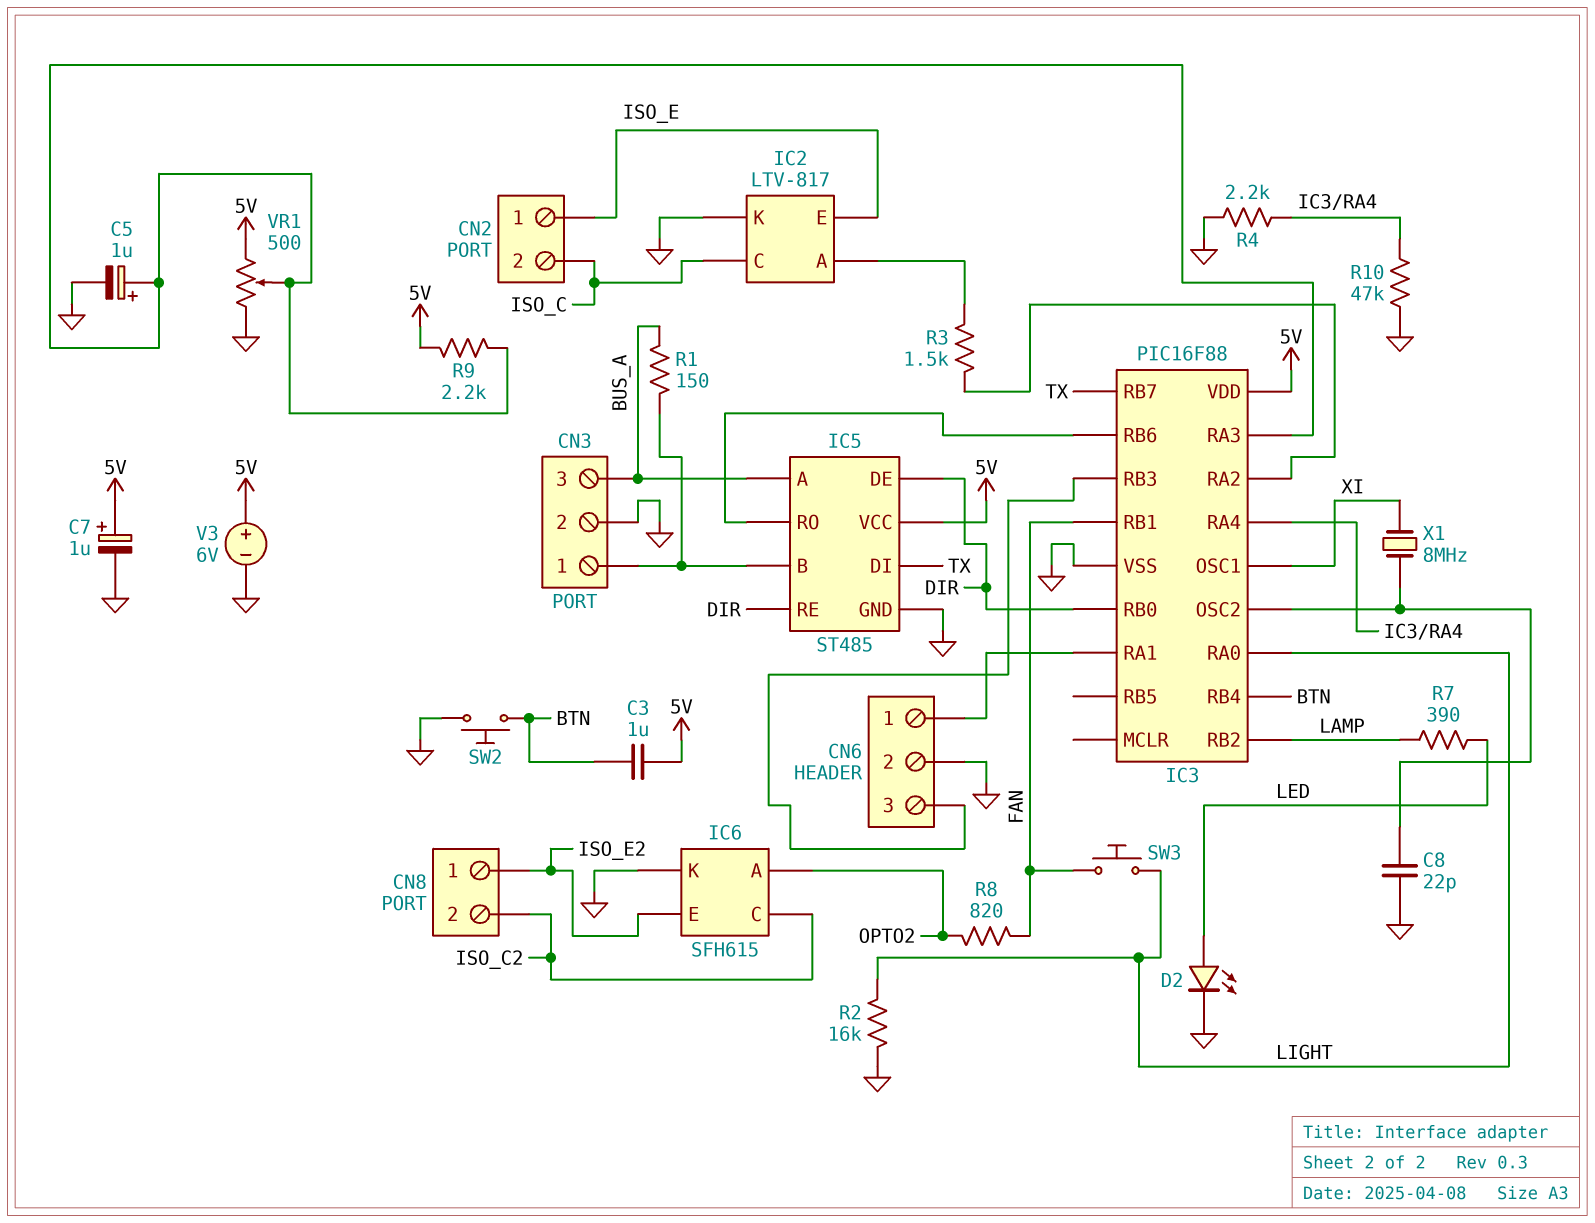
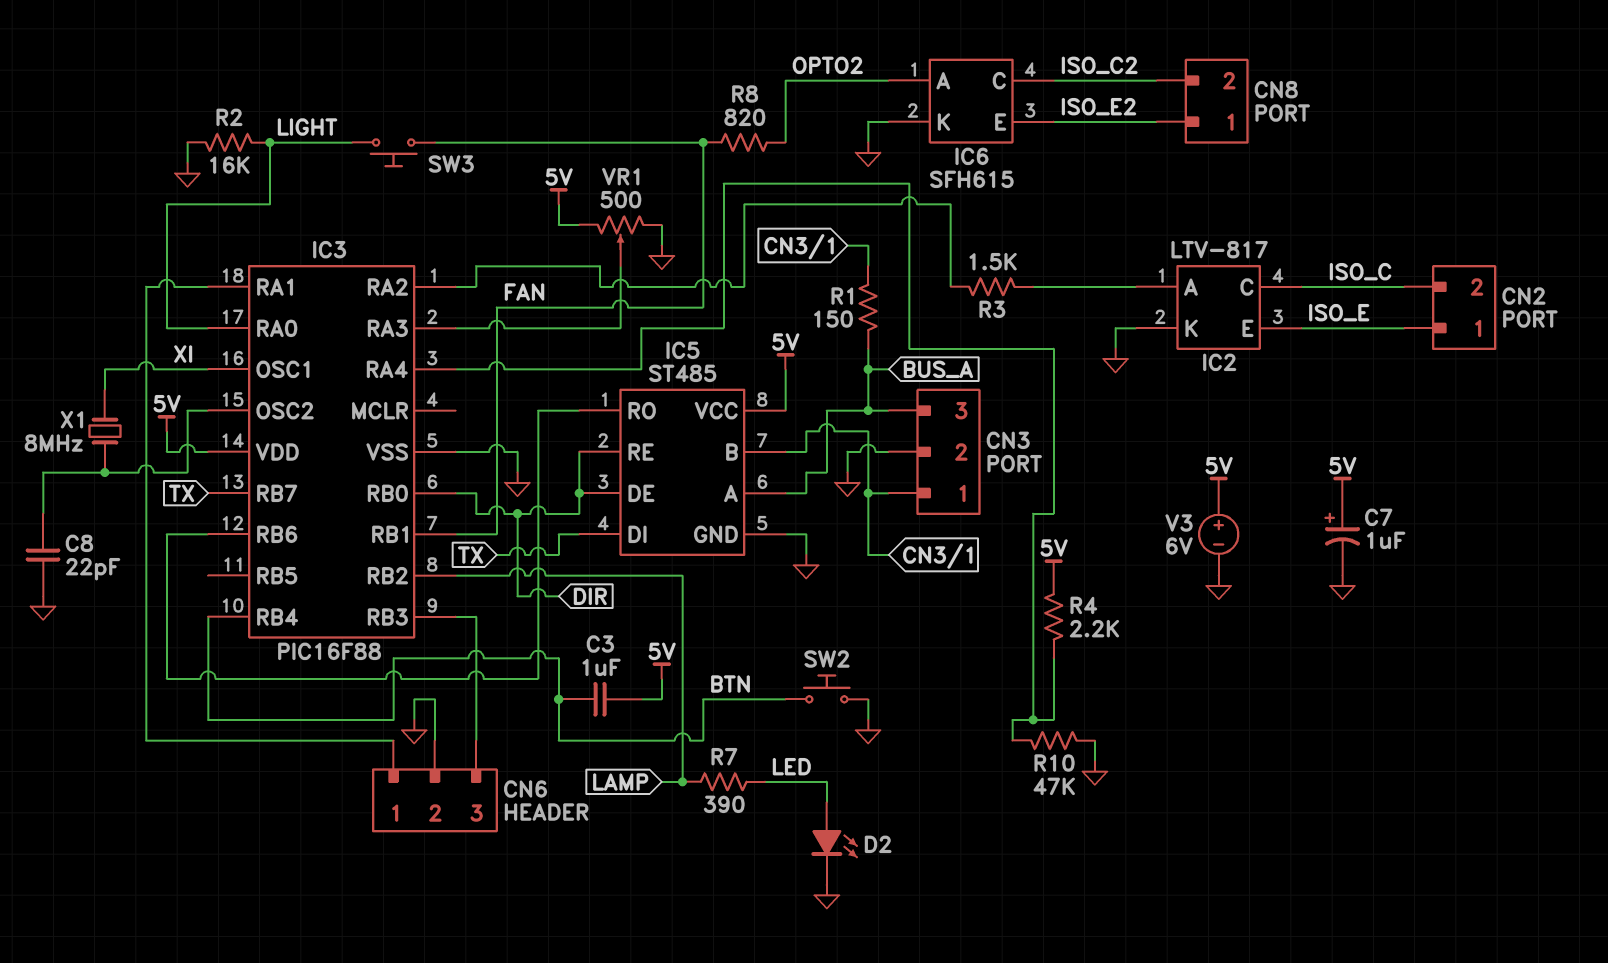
C5: 1uF (plus IC3/RA3, minus GND) -> none
R4: 2.2k (GND, IC3/RA4) -> 2.2k (5V, IC3/RA4)
R9: 2.2k (5V, IC3/RA3) -> none

